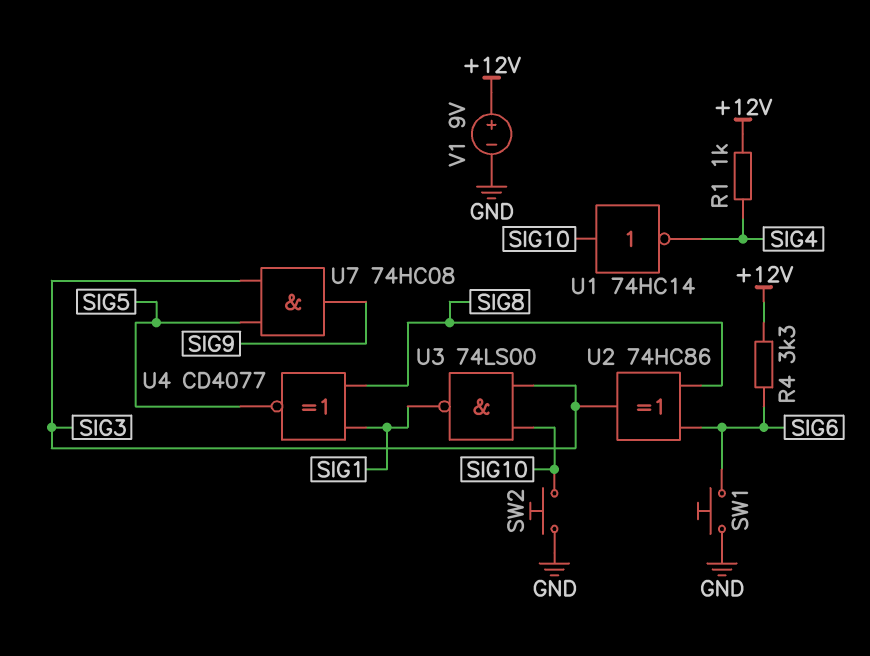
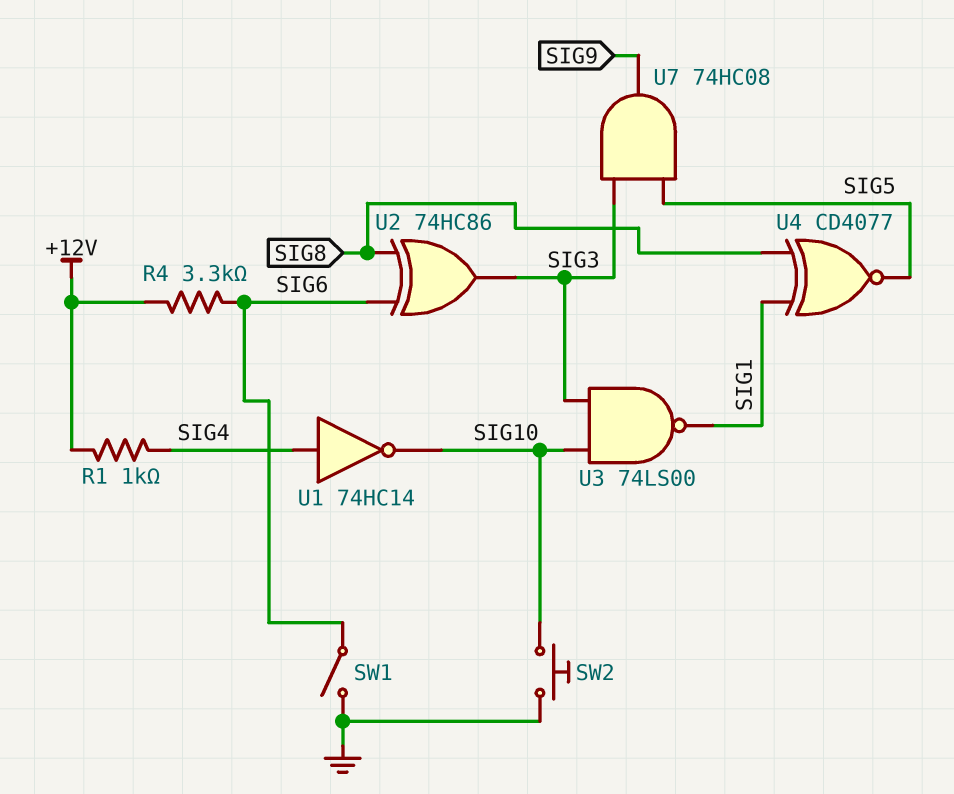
SW1: button (GND, SIG6) -> switch (GND, SIG6)
U1: NOT 74HC14 (in SIG10, out SIG4) -> NOT 74HC14 (in SIG4, out SIG10)
V1: 9V (plus +12V, minus GND) -> none

